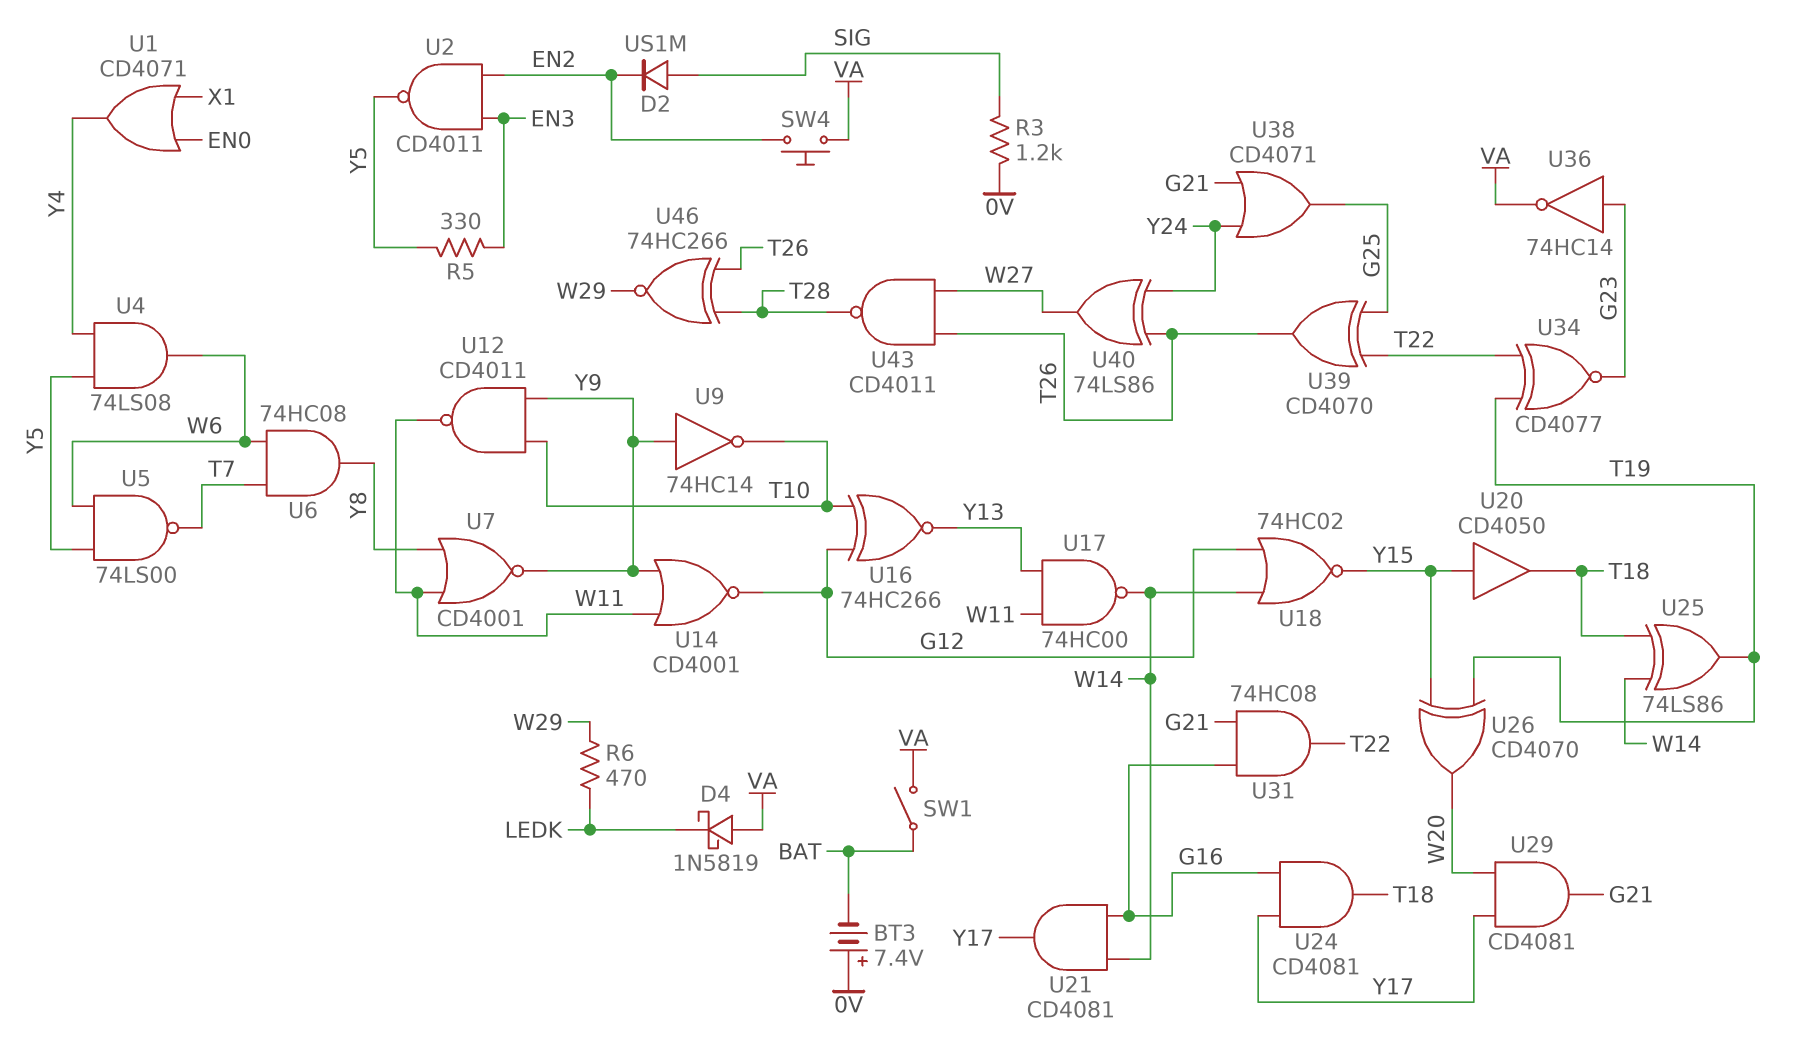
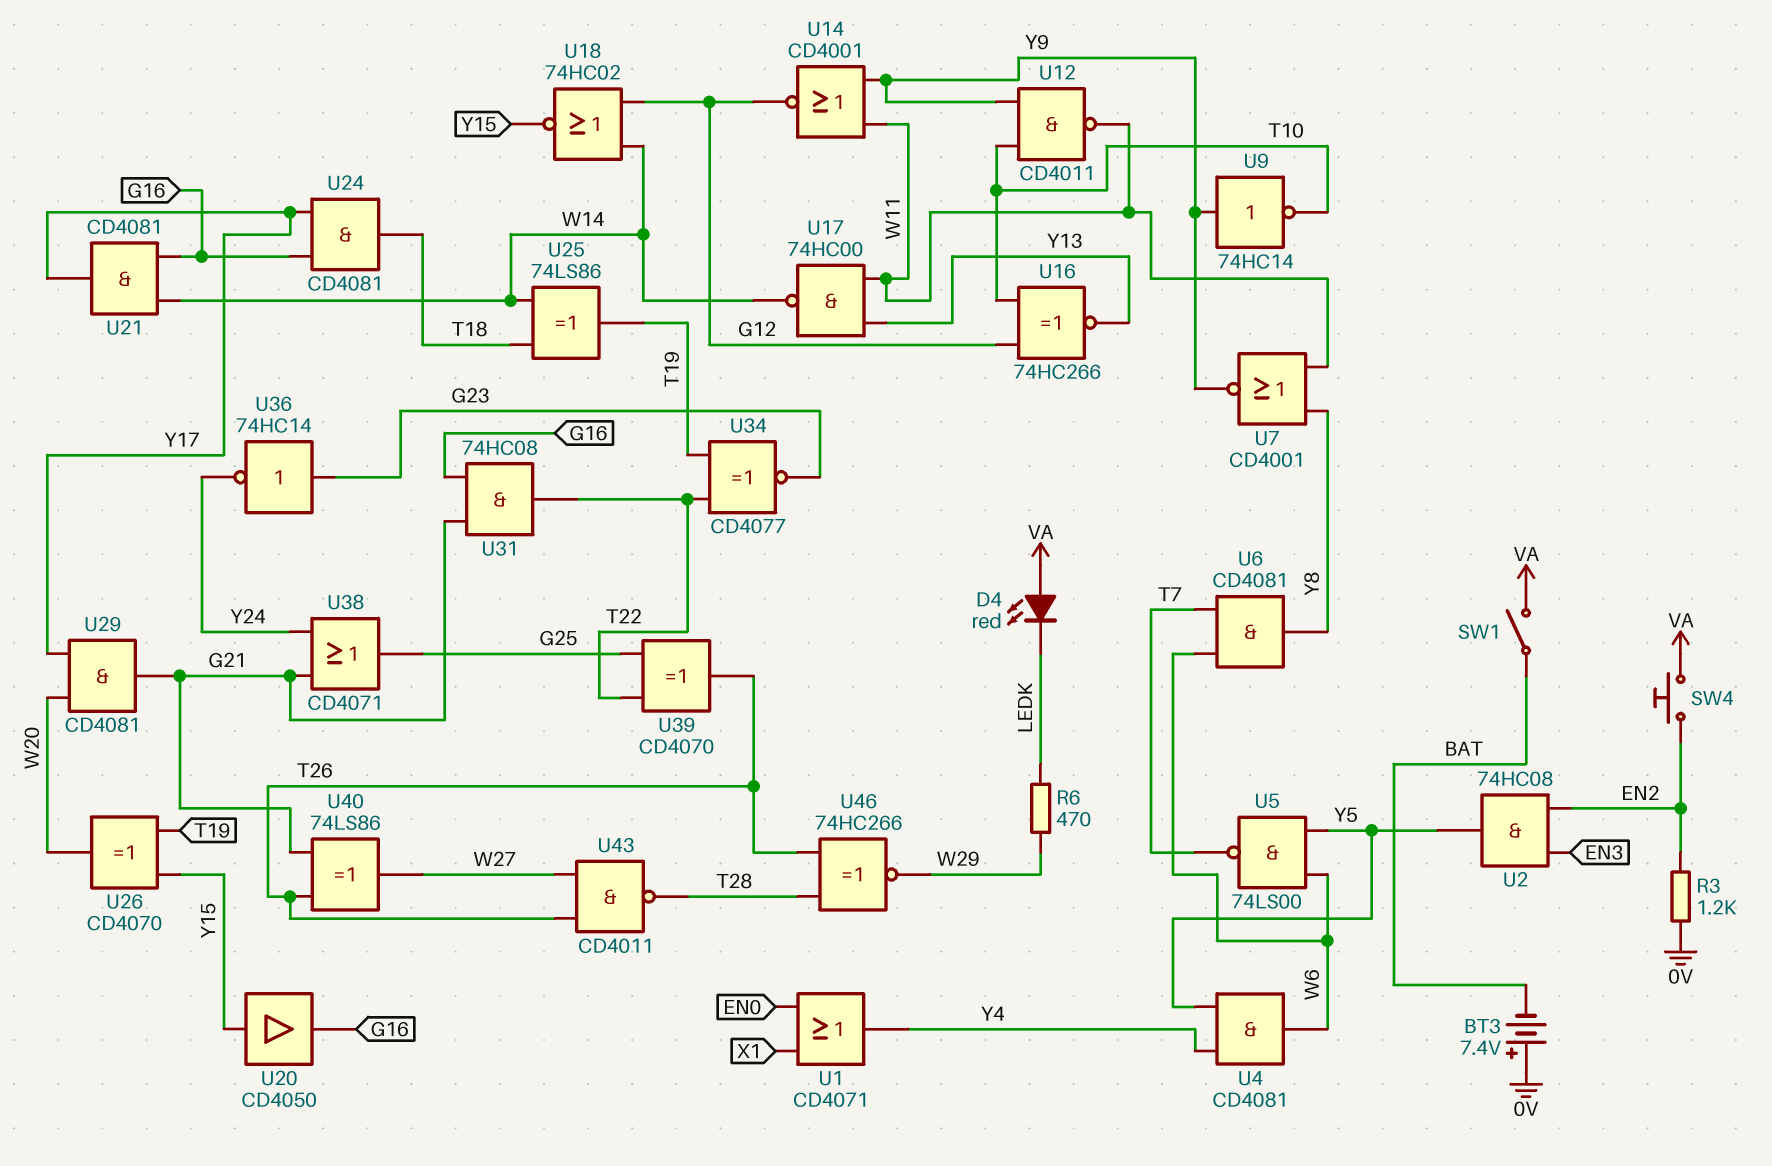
D2: diode US1M (A SIG, K EN2) -> none
D4: schottky 1N5819 (A VA, K LEDK) -> LED red (A VA, K LEDK)
R3: 1.2k (0V, SIG) -> 1.2k (0V, EN2)
R5: 330 (EN3, Y5) -> none
U2: NAND CD4011 (in EN2, in EN3, out Y5) -> AND 74HC08 (in EN2, in EN3, out Y5)
U4: AND 74LS08 (in Y4, in Y5, out W6) -> AND CD4081 (in Y4, in Y5, out W6)
U6: AND 74HC08 (in T7, in W6, out Y8) -> AND CD4081 (in T7, in W6, out Y8)
U20: buffer CD4050 (in Y15, out T18) -> buffer CD4050 (in Y15, out G16)
U36: NOT 74HC14 (in G23, out VA) -> NOT 74HC14 (in G23, out Y24)
U40: XOR 74LS86 (in T26, in Y24, out W27) -> XOR 74LS86 (in G21, in T26, out W27)

